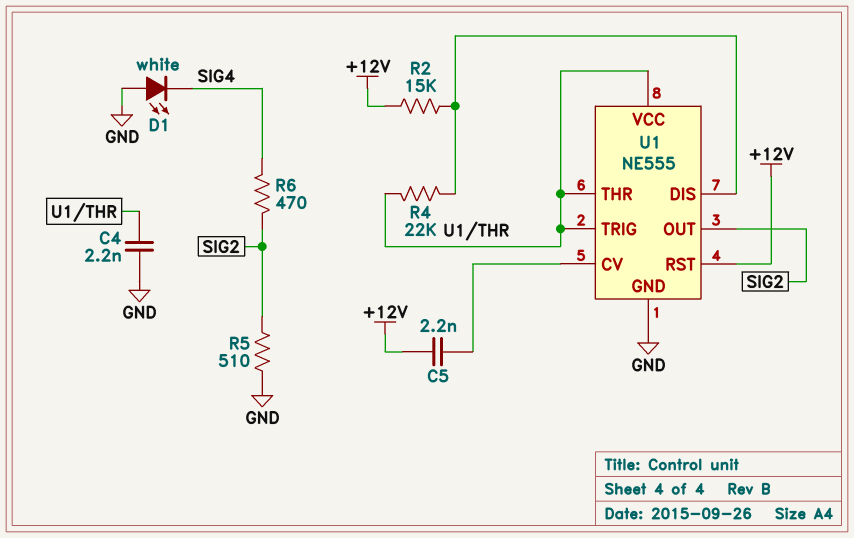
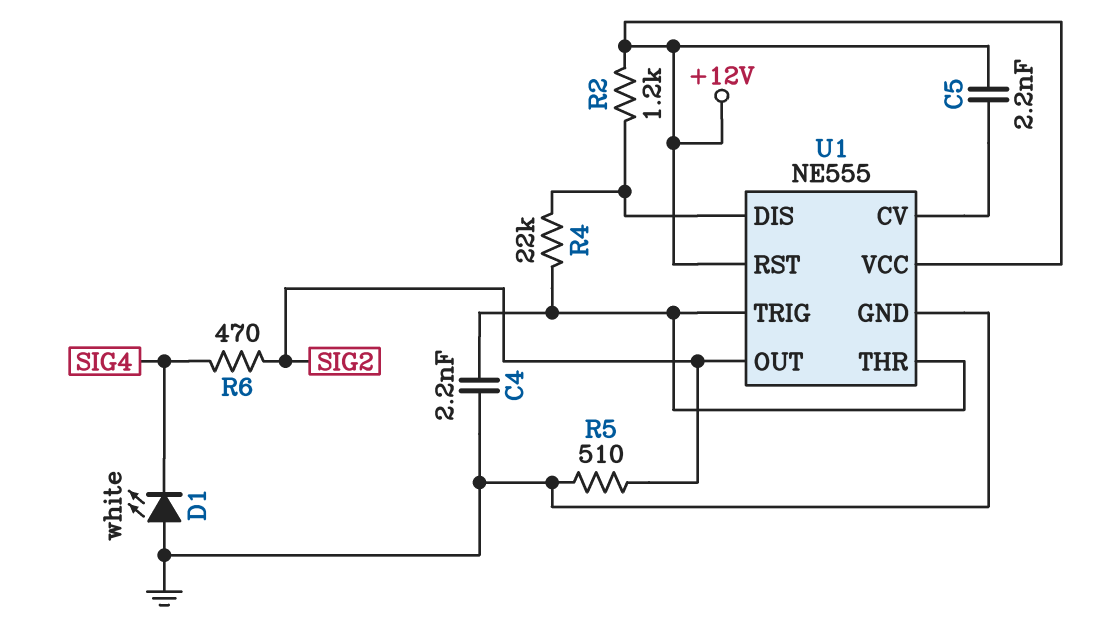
R2: 15k (+12V, U1/DIS) -> 1.2k (+12V, U1/DIS)
U1 pin VCC: U1/THR -> +12V

